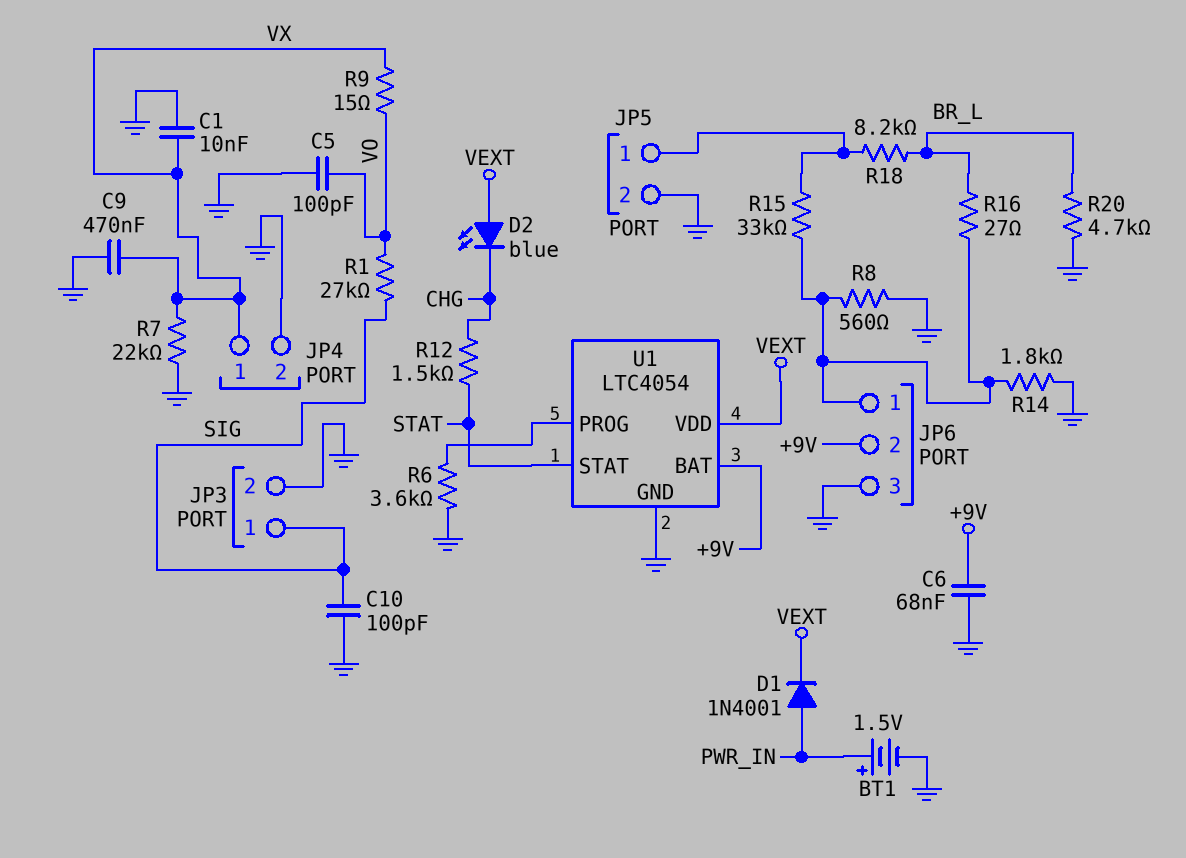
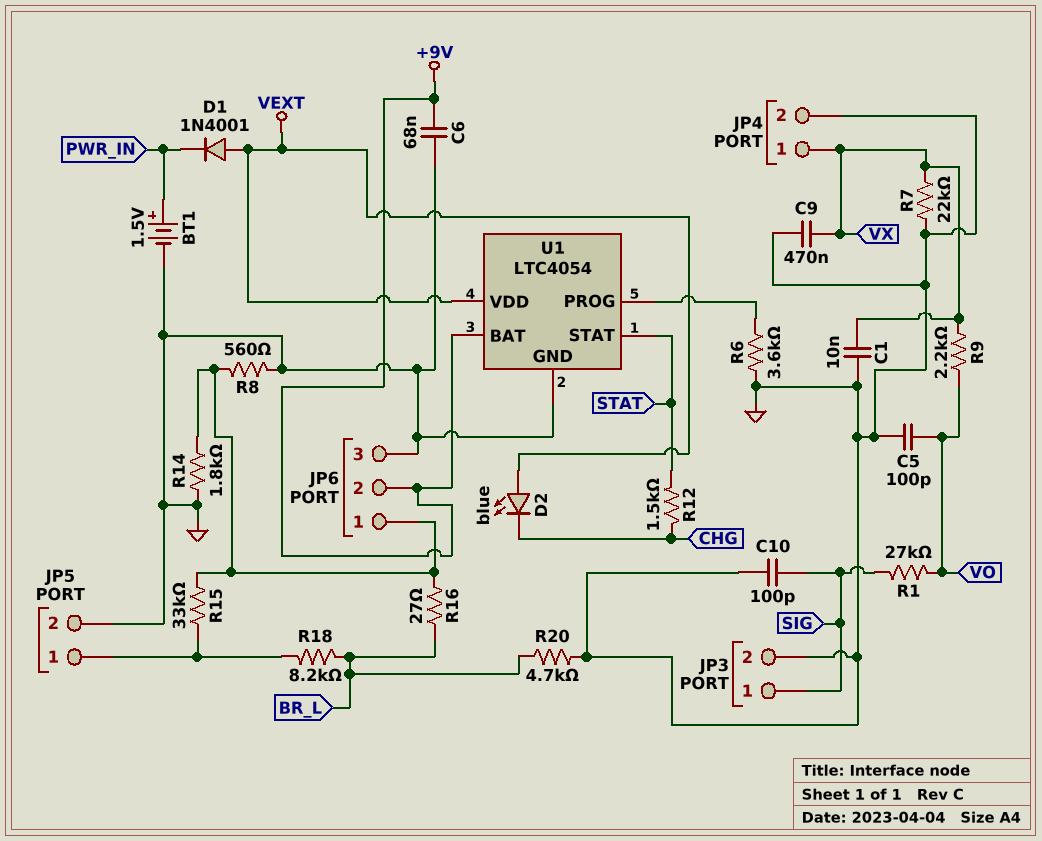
D1: diode 1N4001 (A PWR_IN, K VEXT) -> diode 1N4001 (A VEXT, K PWR_IN)
R9: 15 (VO, VX) -> 2.2k (VO, VX)

